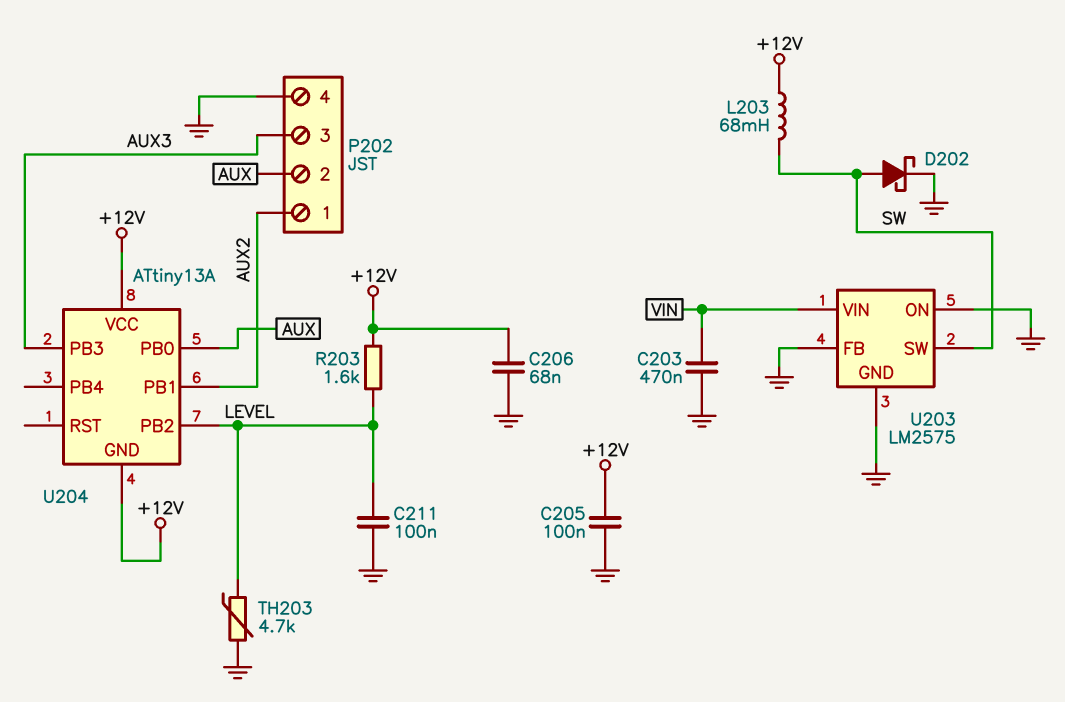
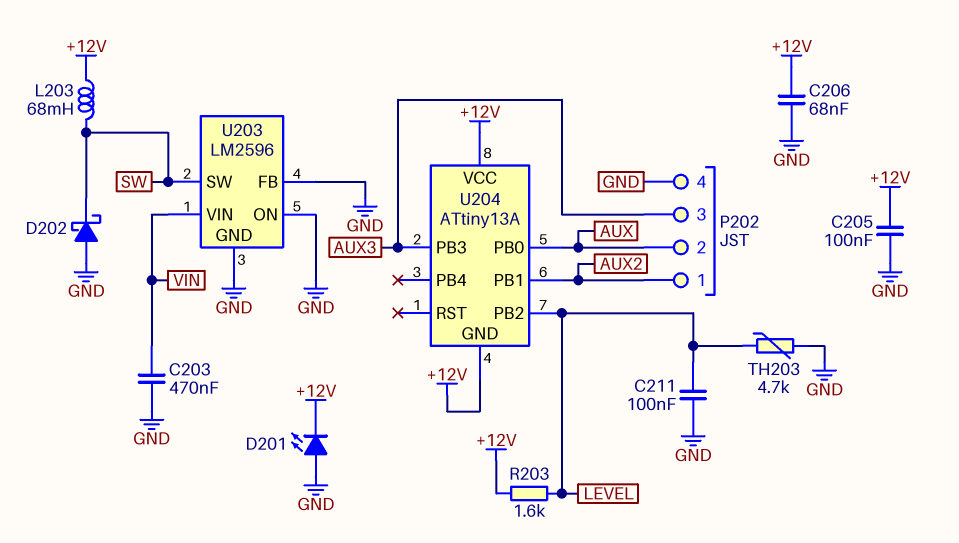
D201: none -> LED (A GND, K +12V)
D202: schottky (A SW, K GND) -> schottky (A GND, K SW)
U203: LM2575 -> LM2596

